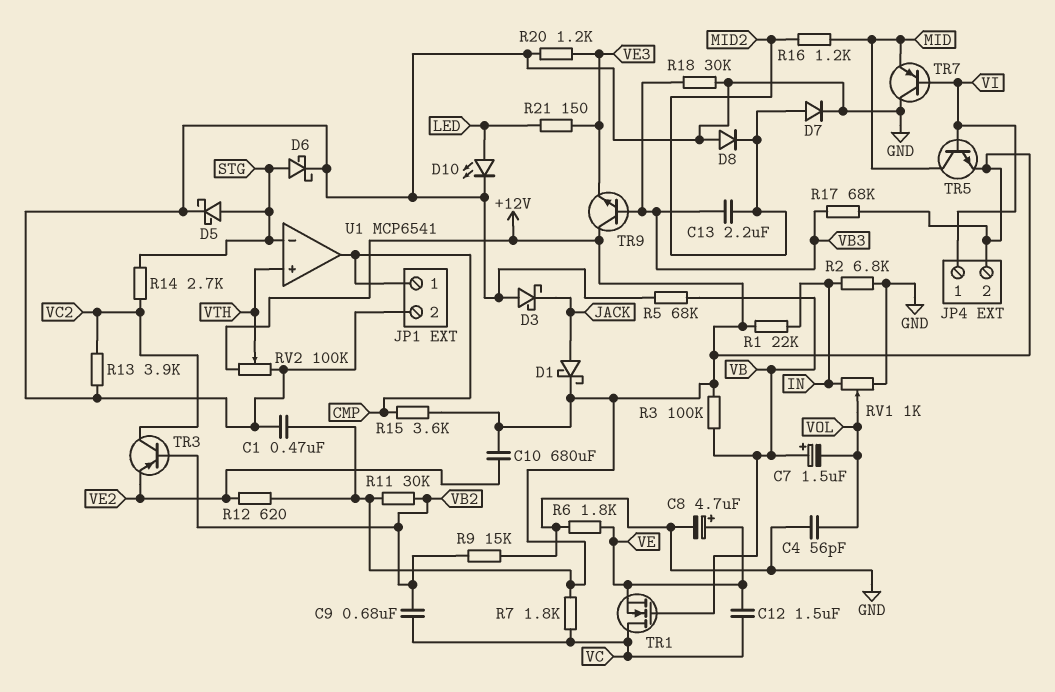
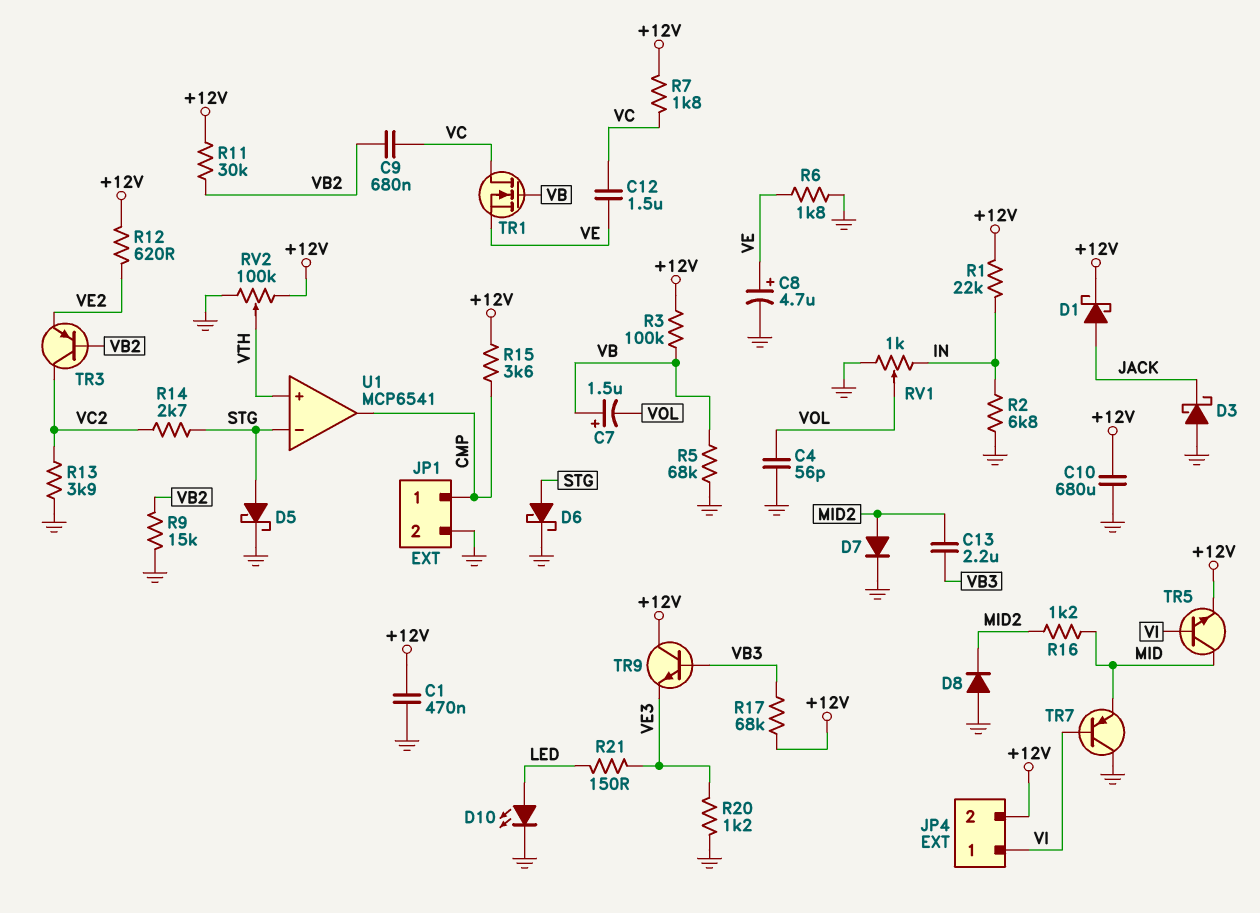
C10: 680uF (+12V, VE2) -> 680uF (+12V, GND)
R18: 30k (GND, VB3) -> none

